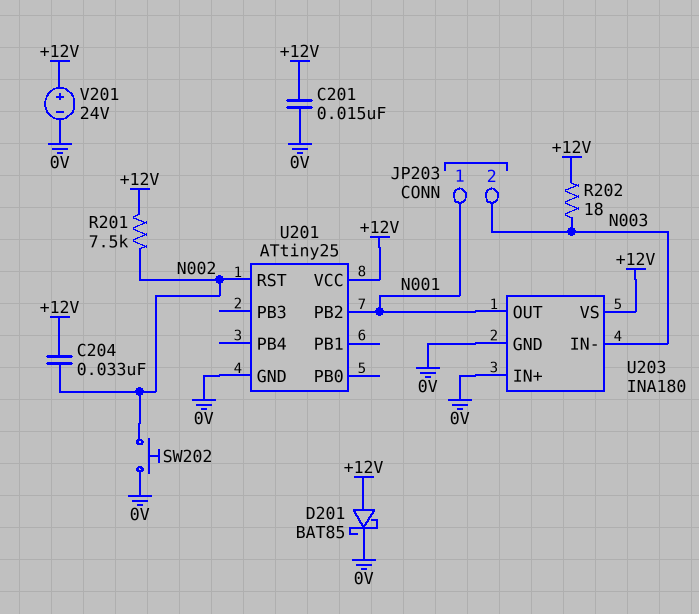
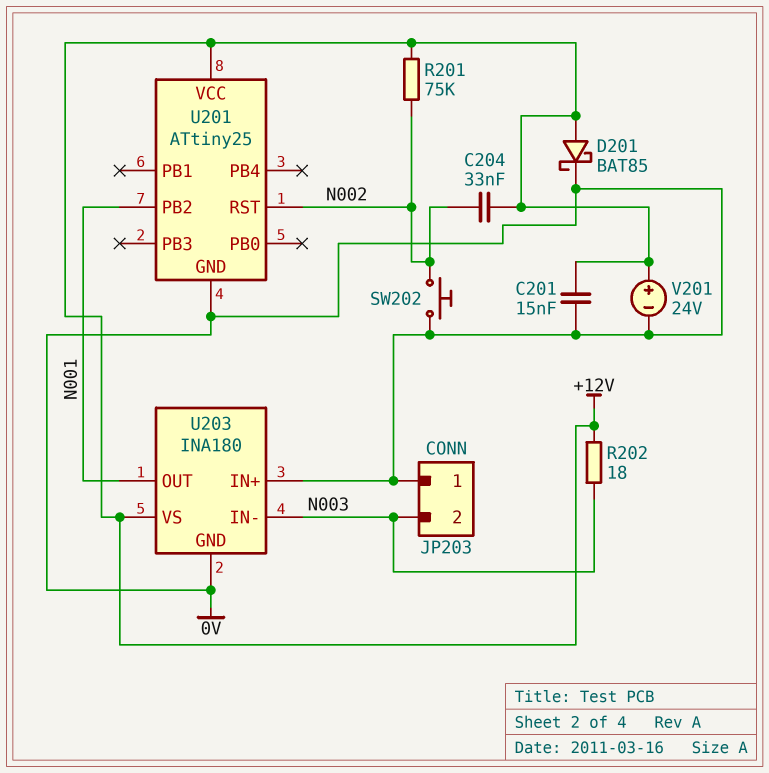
JP203 pin 1: N001 -> 0V
R201: 7.5k (+12V, N002) -> 75k (+12V, N002)

